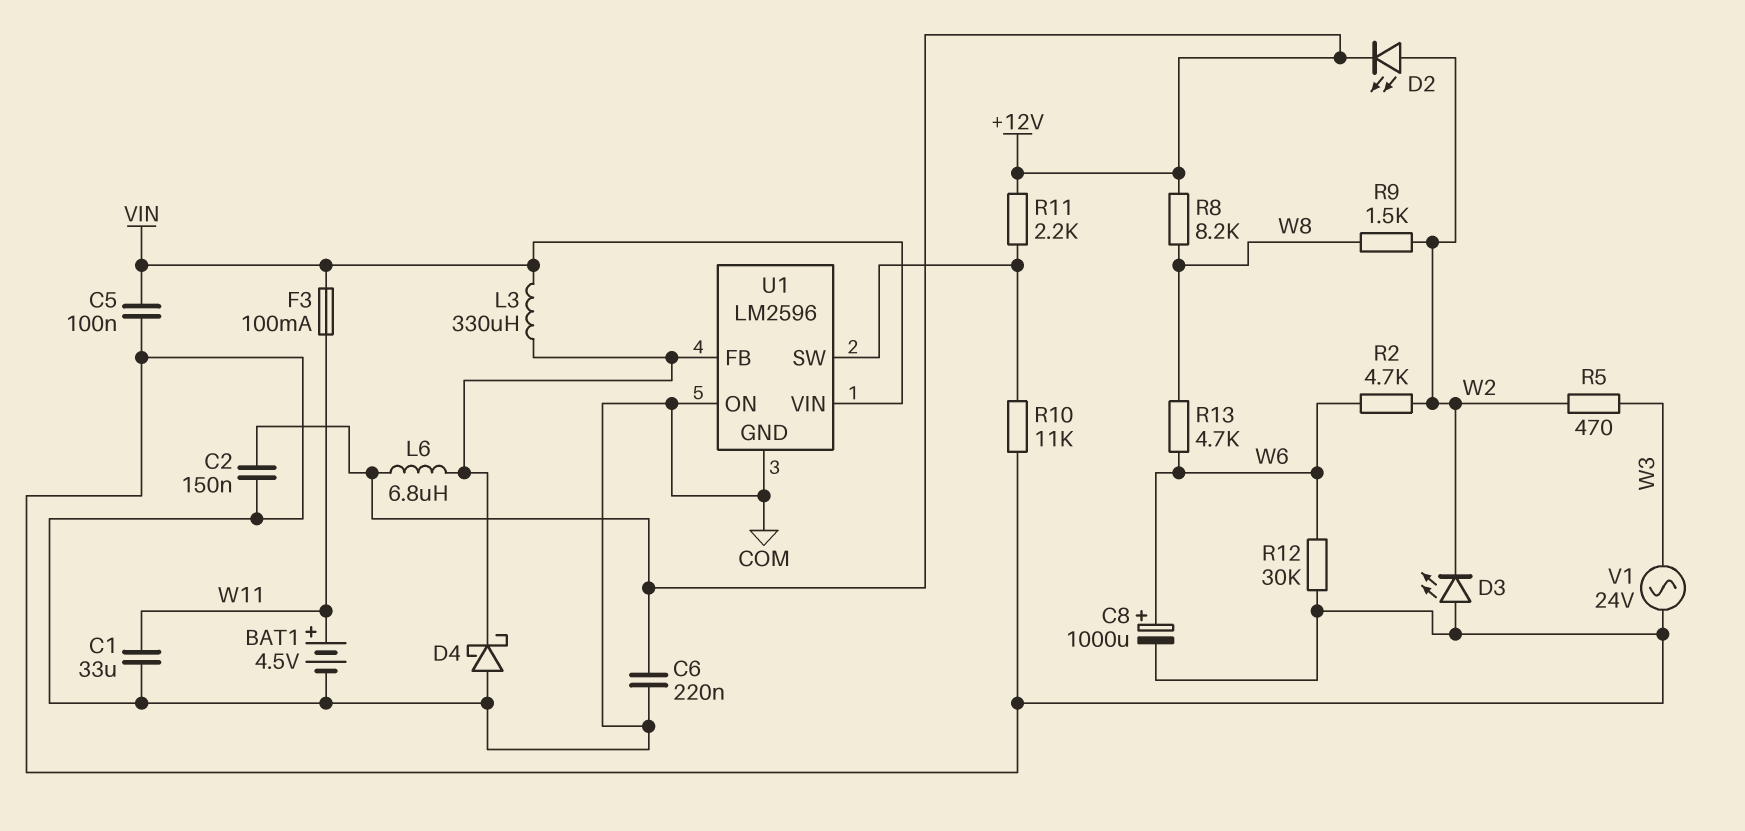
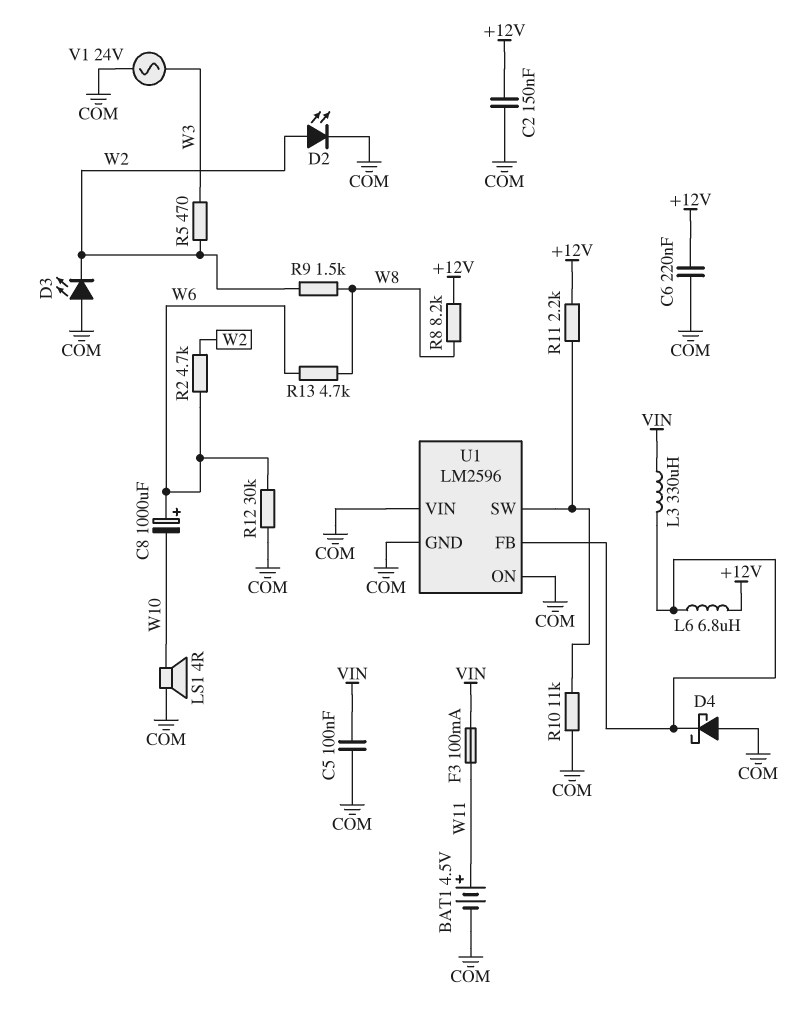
C1: 33uF (COM, W11) -> none
C8: 1000uF (plus W6, minus COM) -> 1000uF (plus W6, minus W10)
D2: LED (A W2, K +12V) -> LED (A W2, K COM)
LS1: none -> speaker 4R (COM, W10)
U1 pin VIN: VIN -> COM

